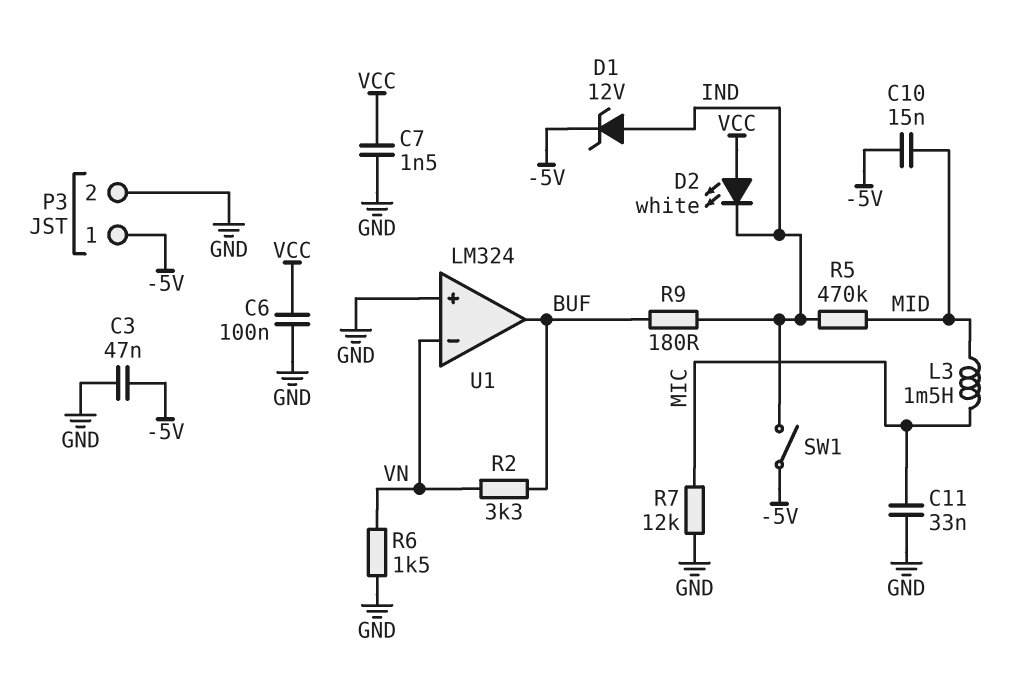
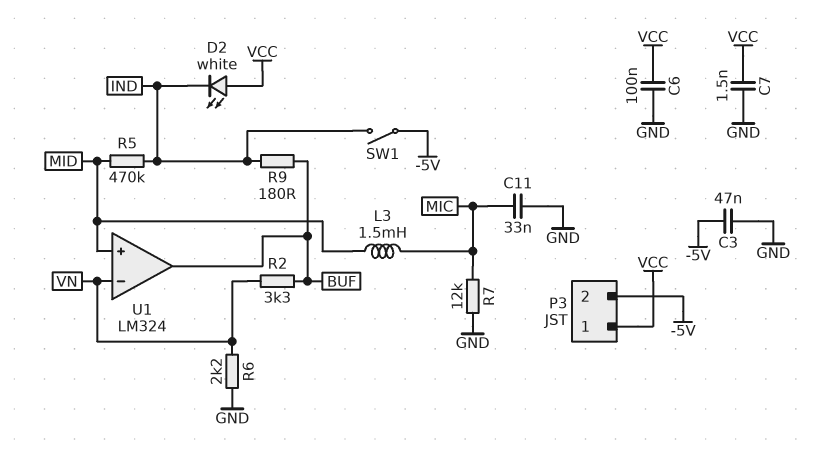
C10: 15nF (-5V, MID) -> none
D1: zener 12V (A IND, K -5V) -> none
P3 pin 1: -5V -> VCC
P3 pin 2: GND -> -5V
R6: 1.5k (GND, VN) -> 2.2k (GND, VN)
U1 pin in+: GND -> MID

